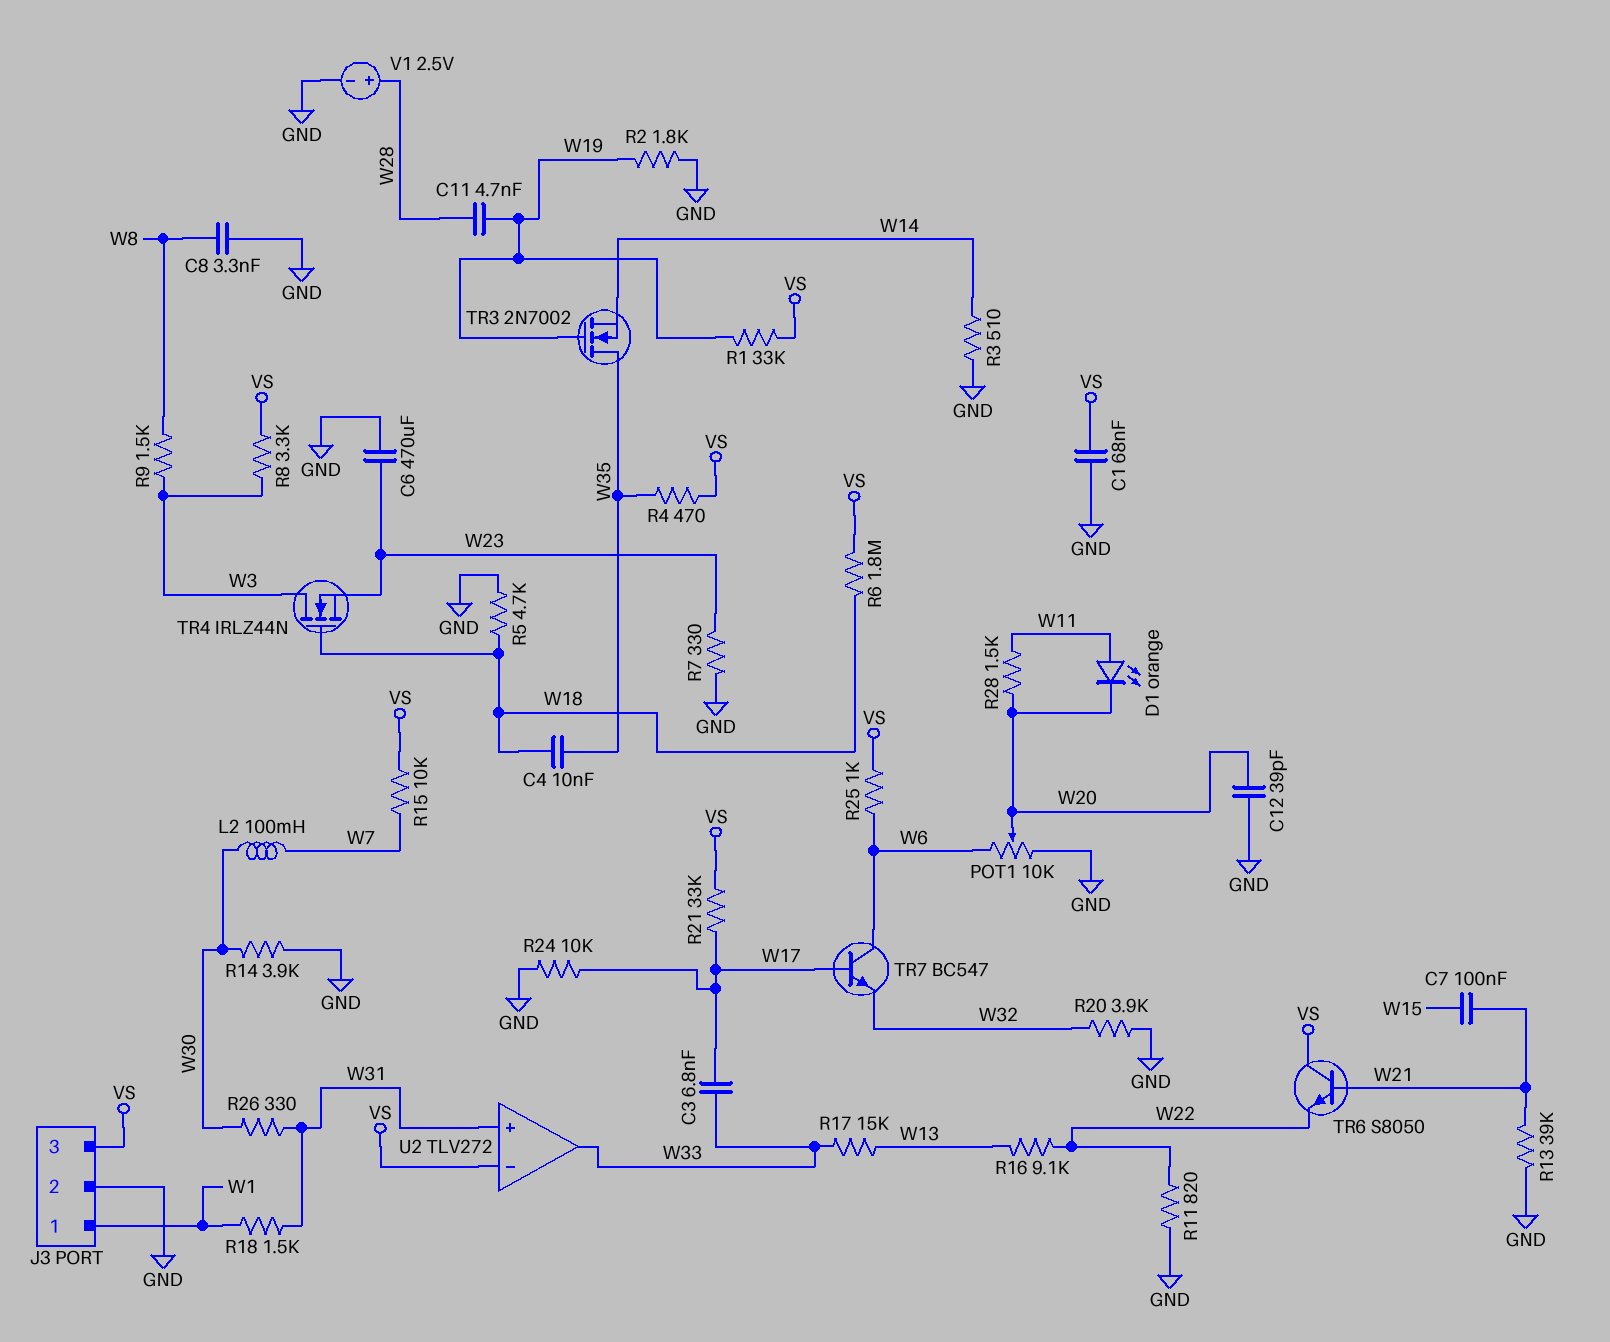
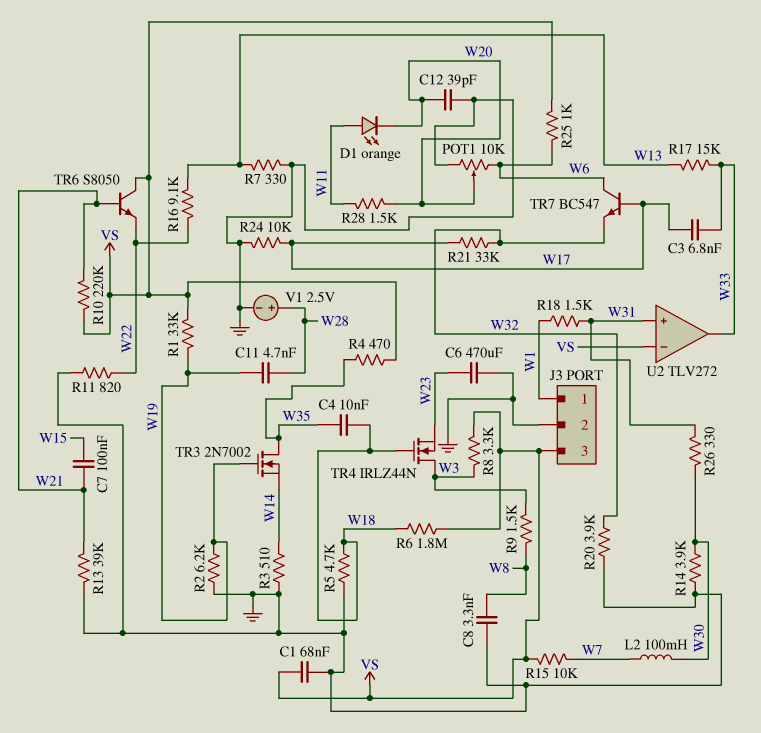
R2: 1.8k (GND, W19) -> 6.2k (GND, W19)
R7: 330 (GND, W23) -> 330 (GND, W13)
R10: none -> 220k (VS, W21)
R21: 33k (VS, W17) -> 33k (W17, W32)

